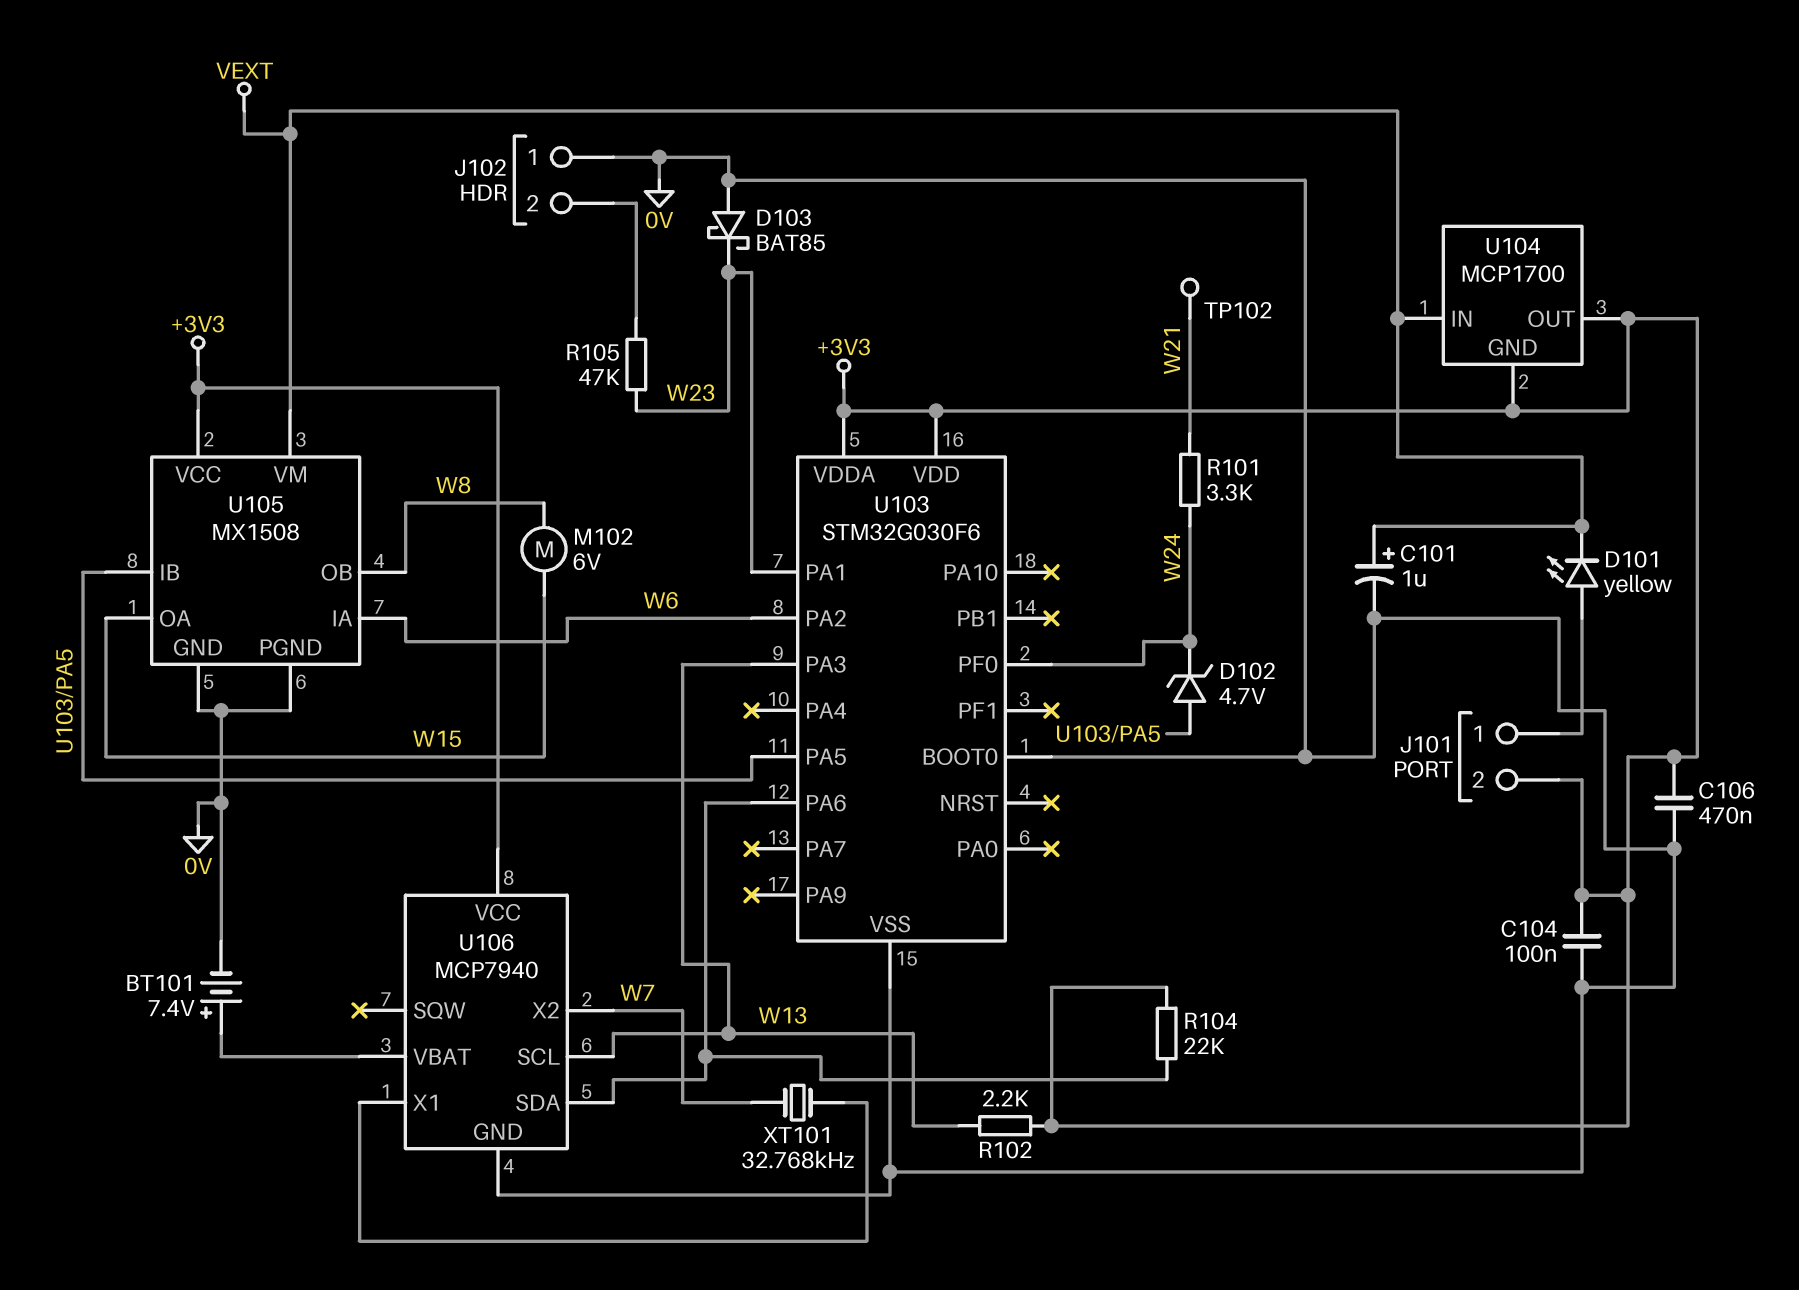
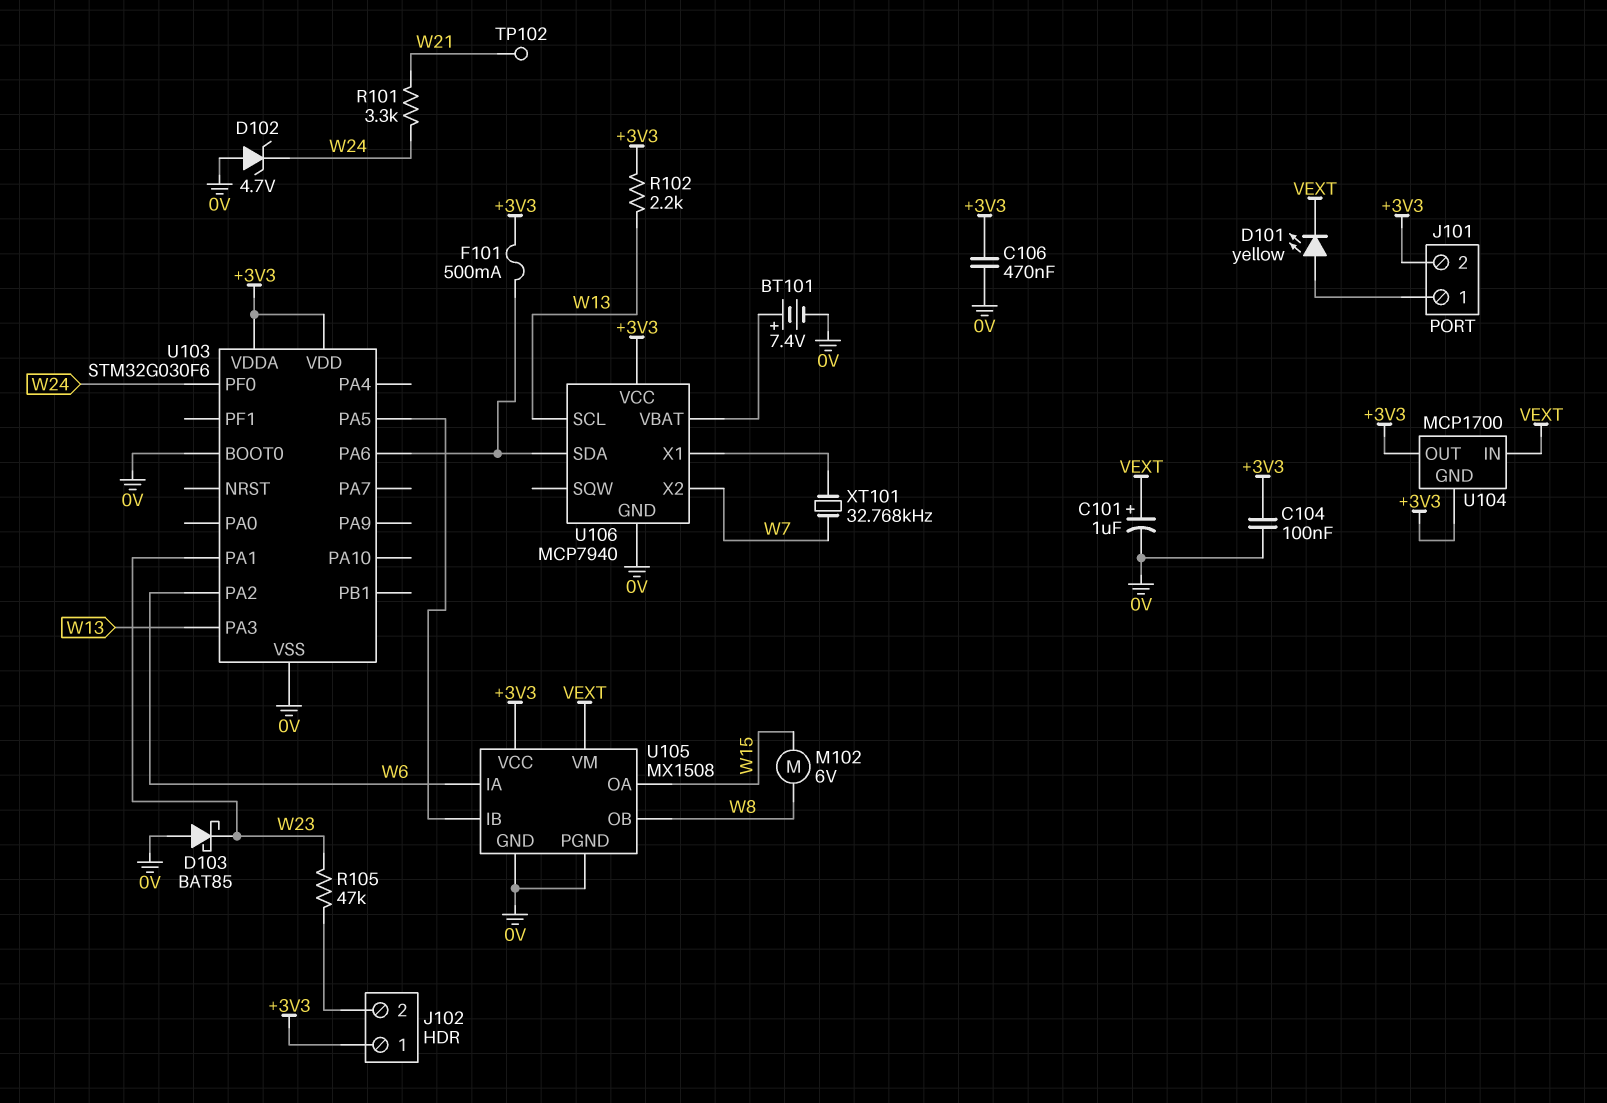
D102: zener 4.7V (A U103/PA5, K W24) -> zener 4.7V (A 0V, K W24)
F101: none -> 500mA (+3V3, U103/PA6)
J102 pin 1: 0V -> +3V3
R104: 22k (+3V3, U103/PA6) -> none

